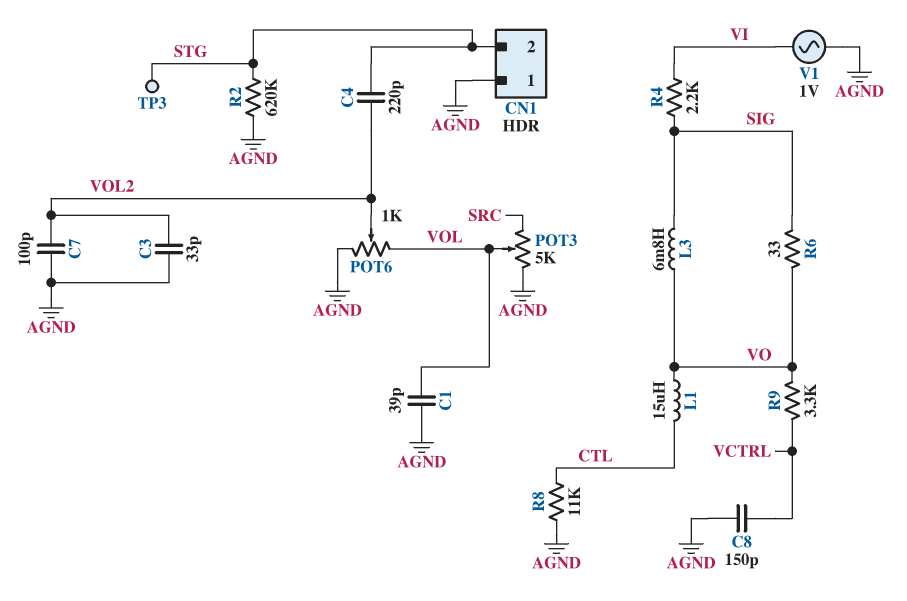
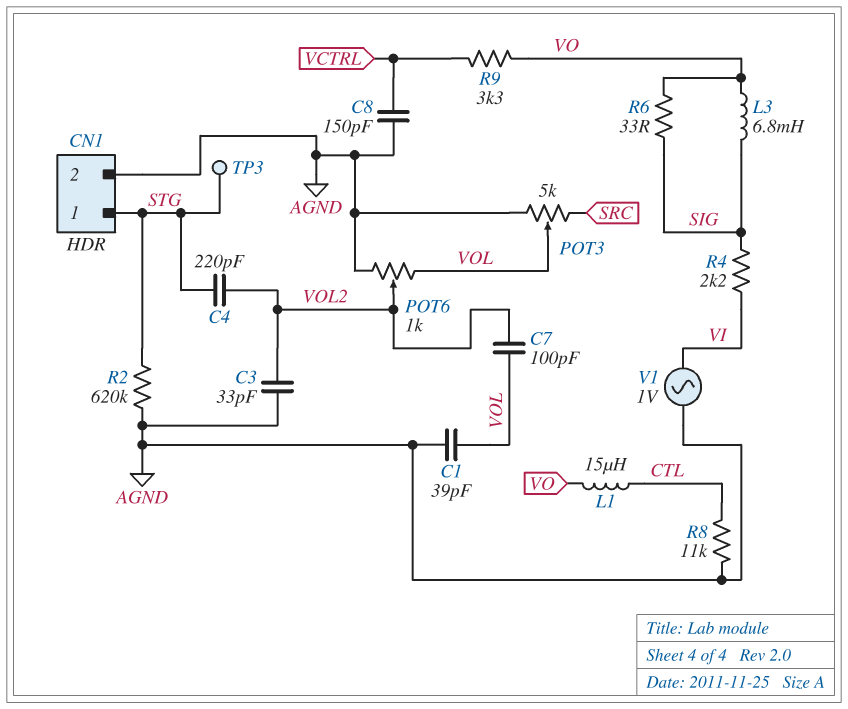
C7: 100pF (AGND, VOL2) -> 100pF (VOL, VOL2)
CN1 pin 1: AGND -> STG
CN1 pin 2: STG -> AGND

